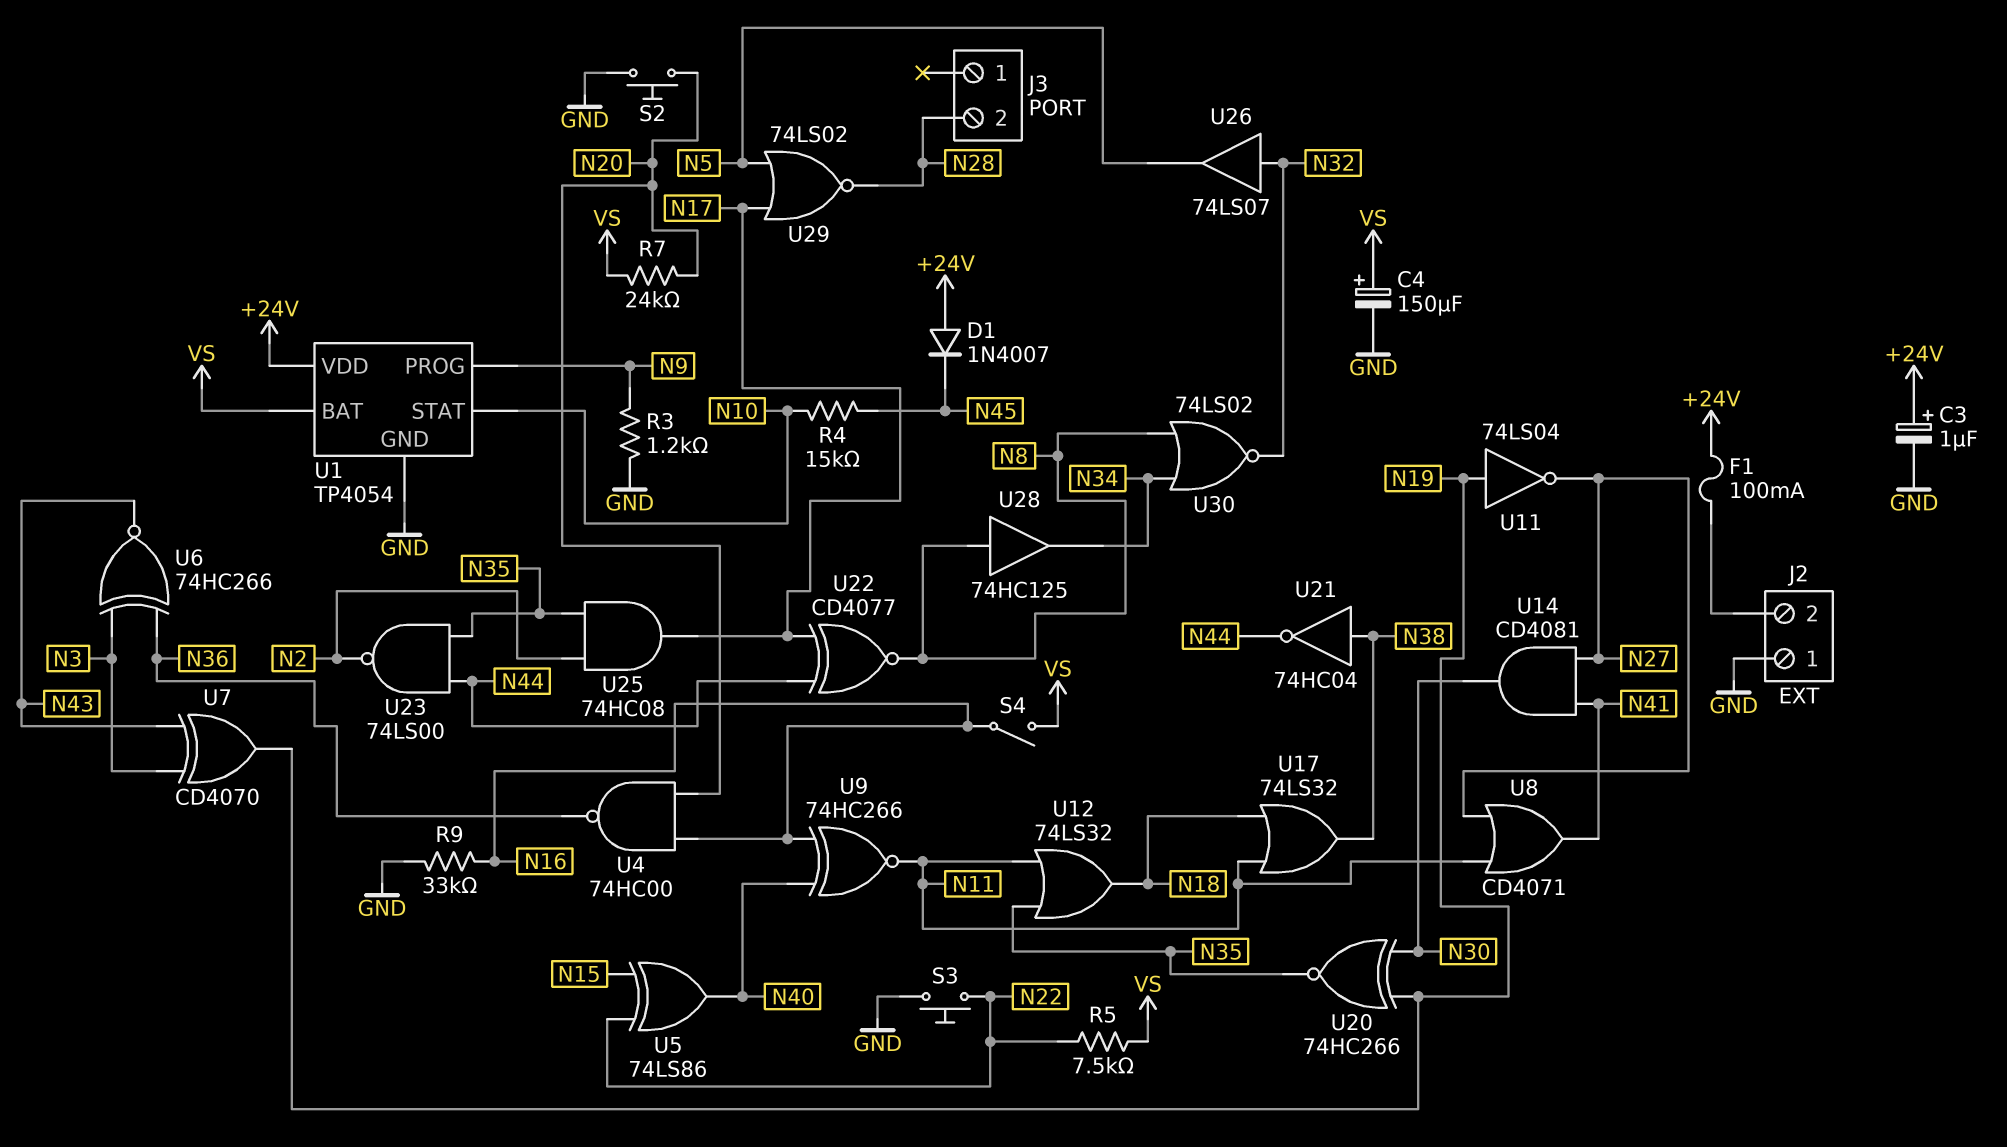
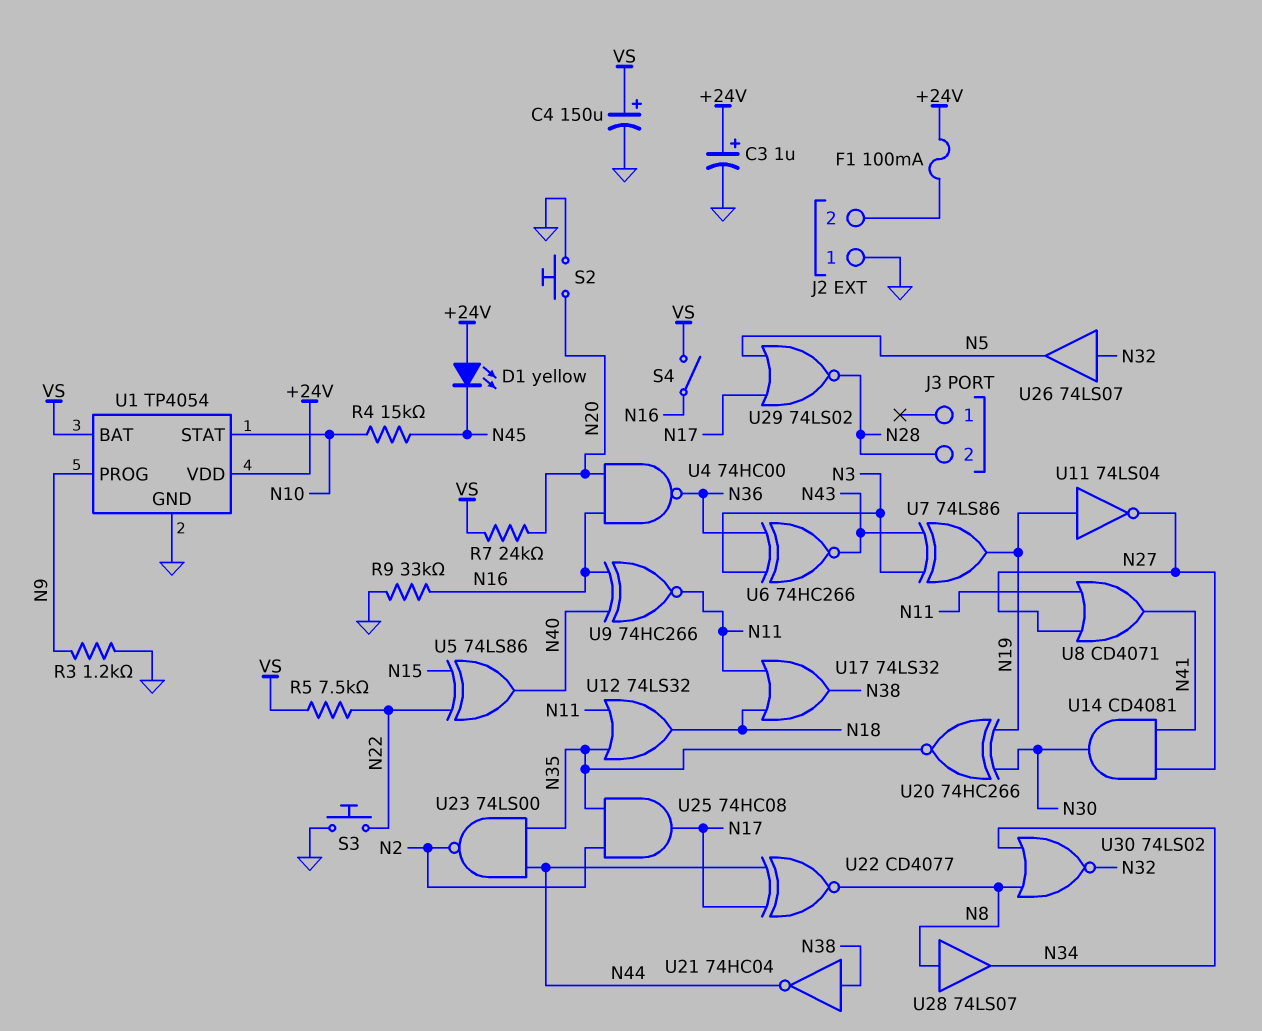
D1: diode 1N4007 (A +24V, K N45) -> LED yellow (A +24V, K N45)
U7: XOR CD4070 (in N3, in N43, out N19) -> XOR 74LS86 (in N3, in N43, out N19)
U28: buffer 74HC125 (in N8, out N34) -> buffer 74LS07 (in N8, out N34)

